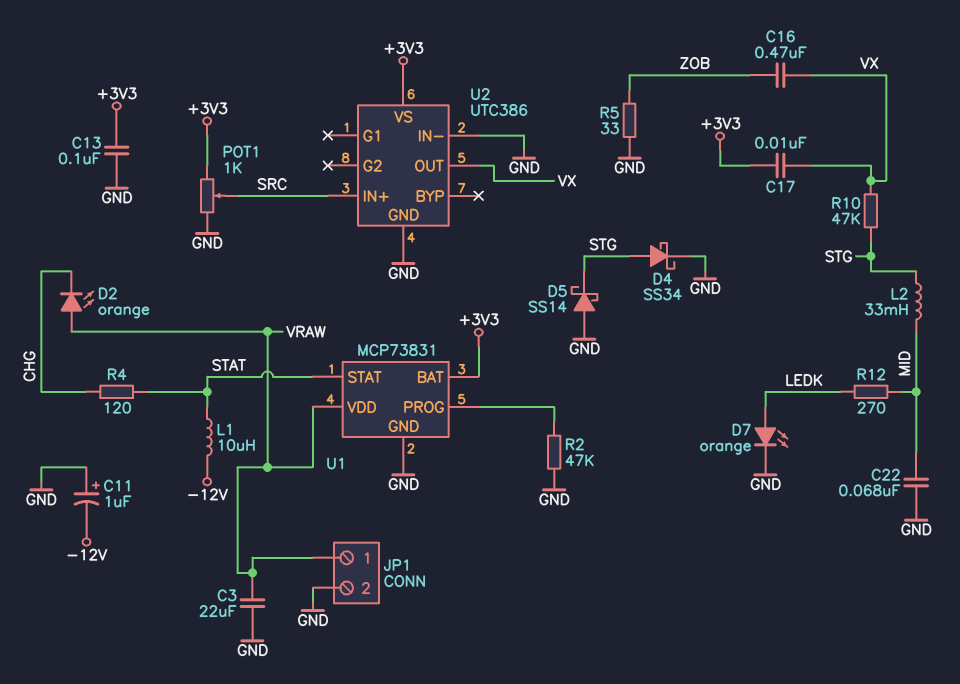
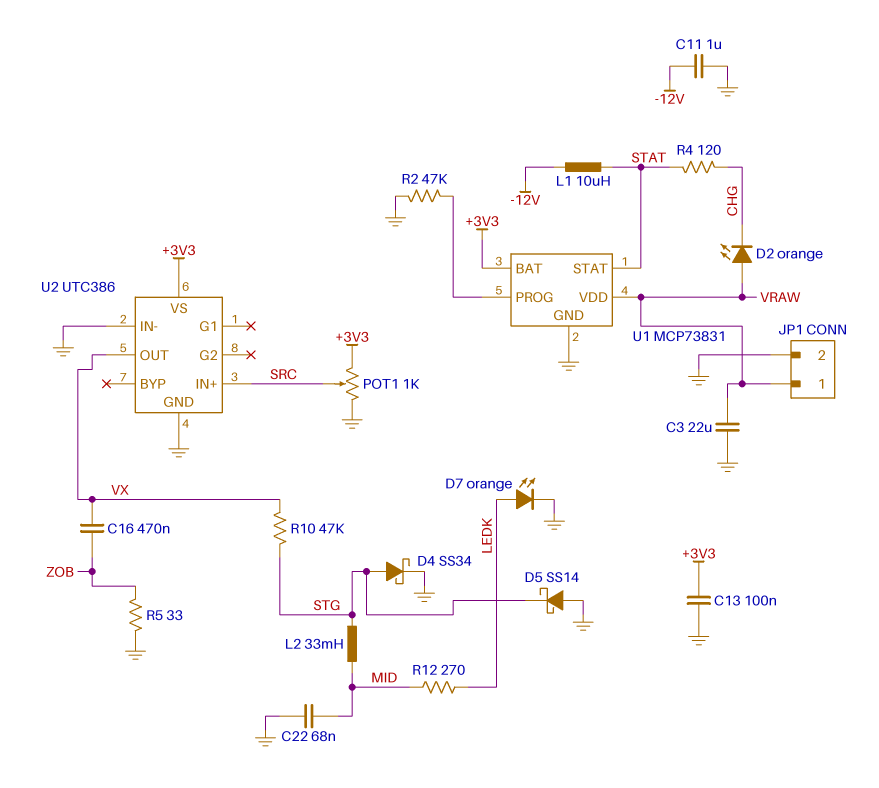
C11: 1uF (plus GND, minus -12V) -> 1uF (-12V, GND)
C17: 10nF (+3V3, VX) -> none

